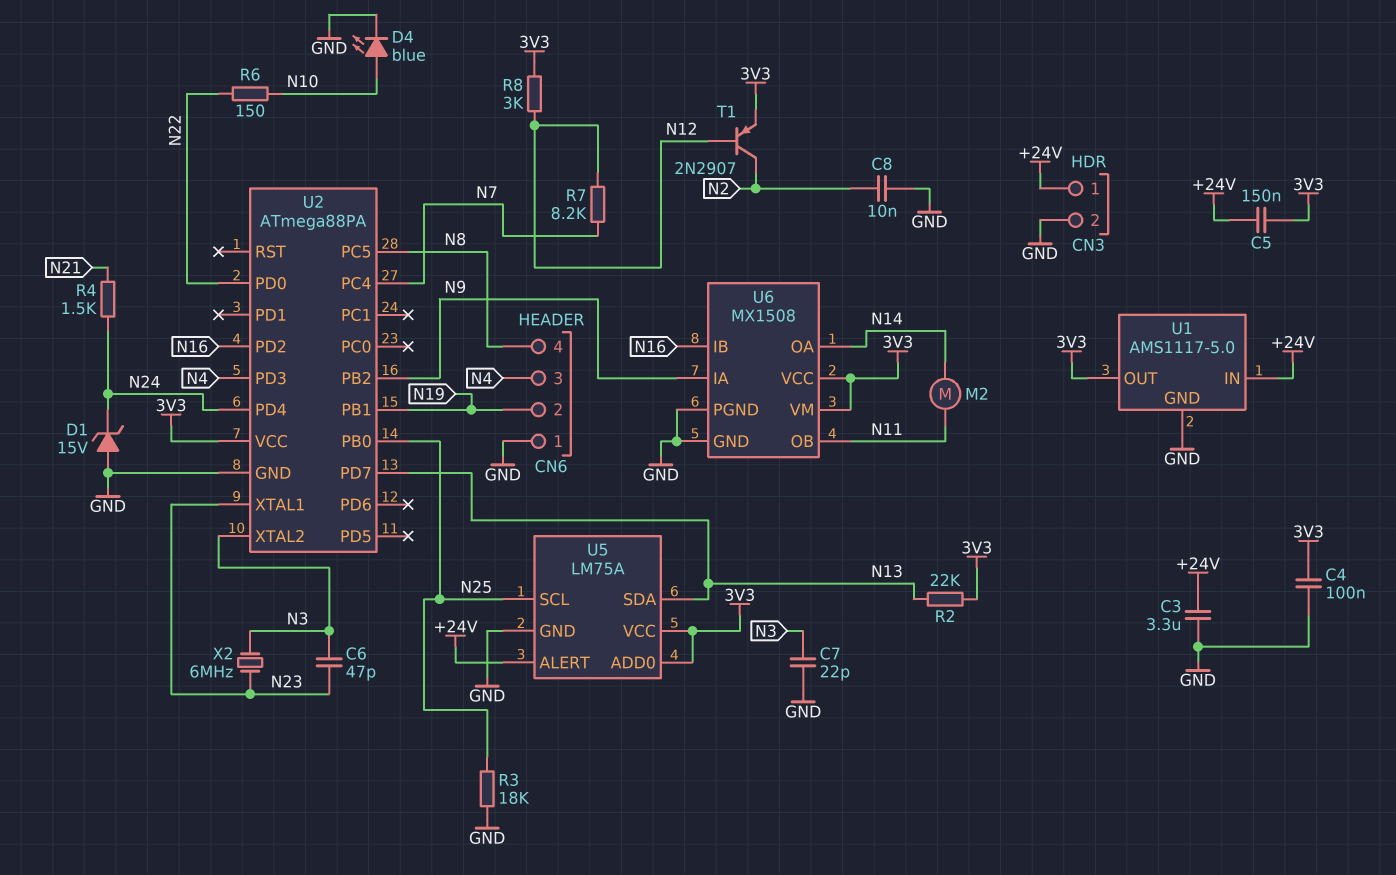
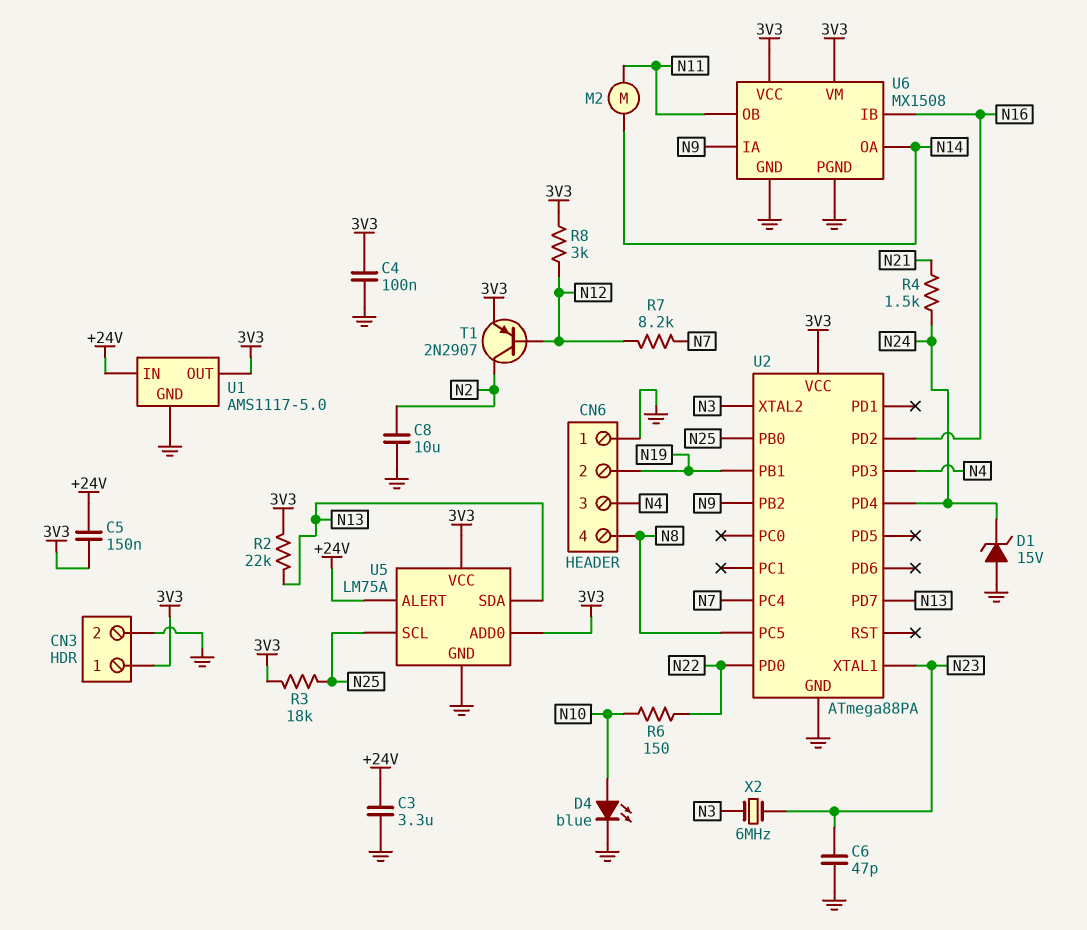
C6: 47pF (N3, N23) -> 47pF (GND, N23)
C7: 22pF (GND, N3) -> none
C8: 10nF (GND, N2) -> 10uF (GND, N2)
CN3 pin 1: +24V -> 3V3
R3: 18k (GND, N25) -> 18k (3V3, N25)

